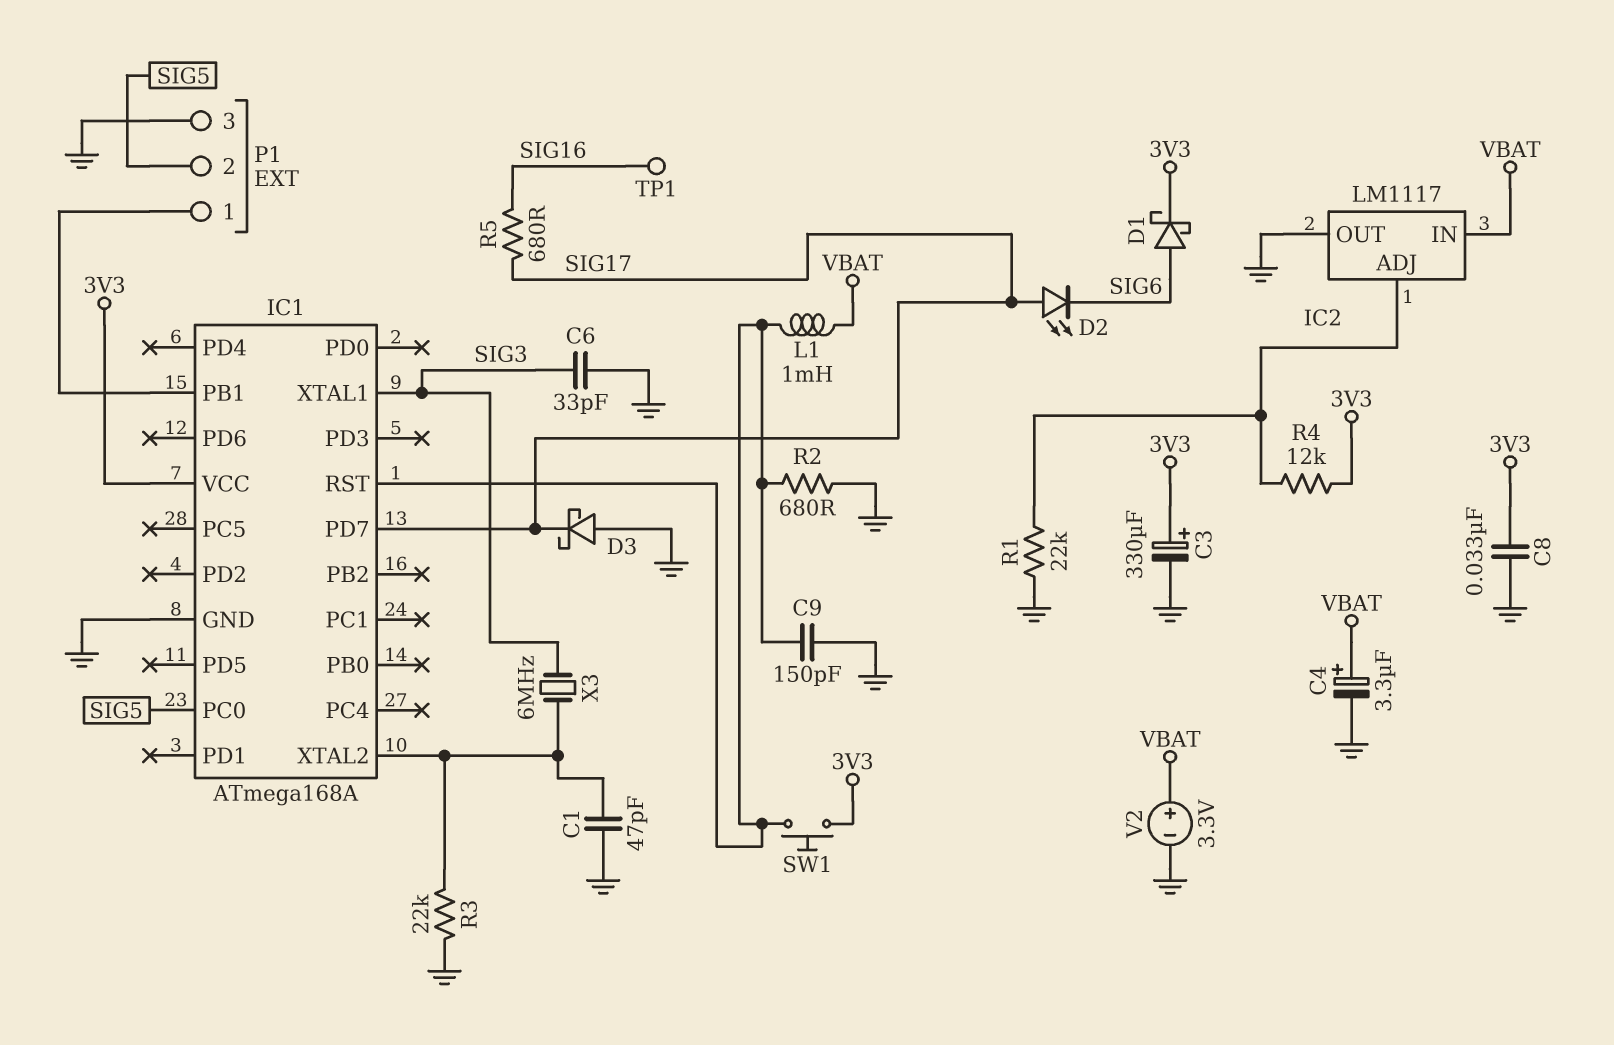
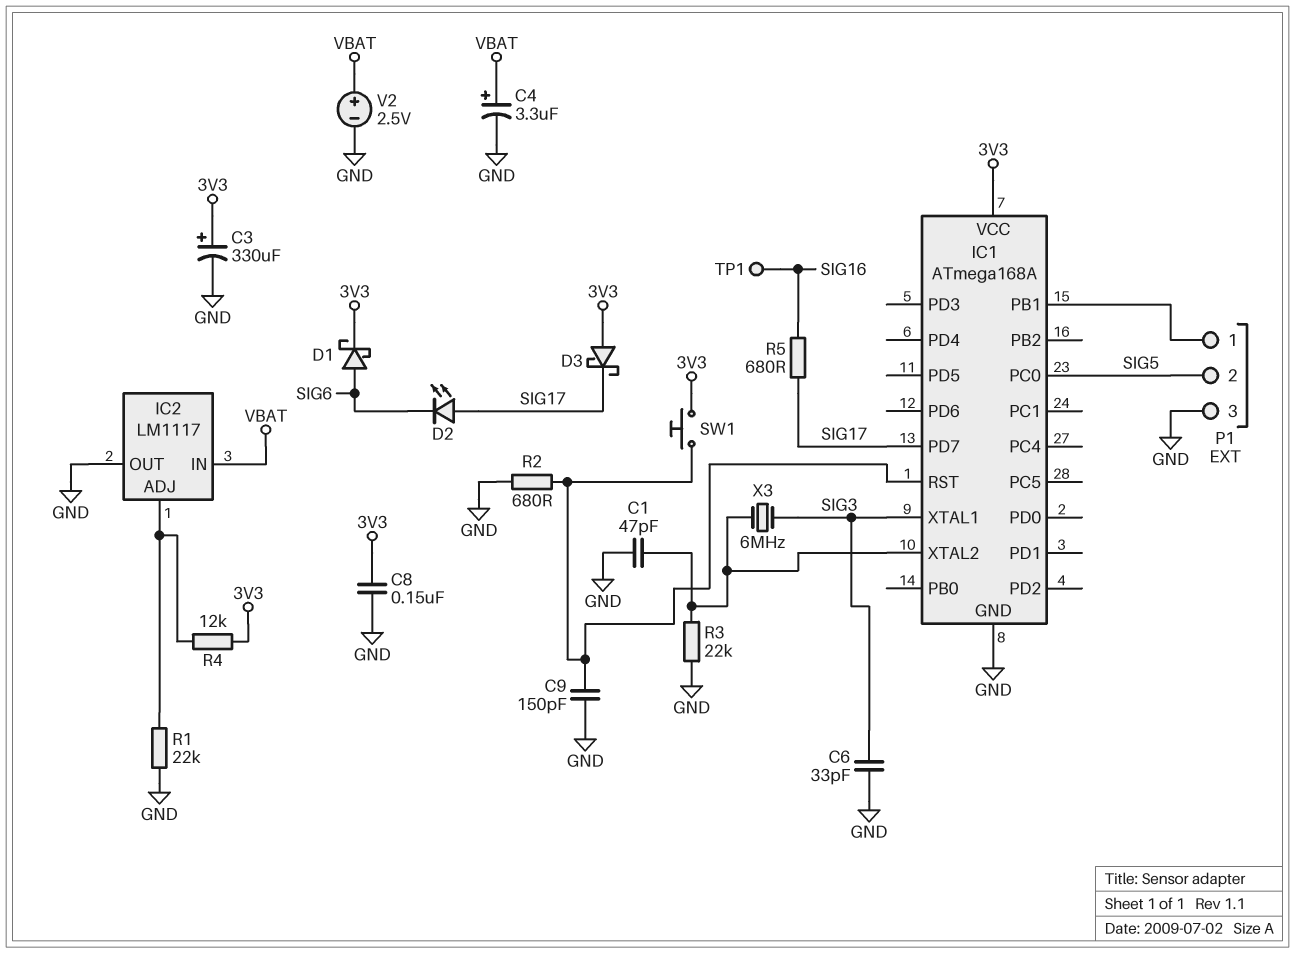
C8: 33nF (3V3, GND) -> 150nF (3V3, GND)
D3: schottky (A GND, K SIG17) -> schottky (A 3V3, K SIG17)
L1: 1mH (IC1/RST, VBAT) -> none
V2: 3.3V (plus VBAT, minus GND) -> 2.5V (plus VBAT, minus GND)

